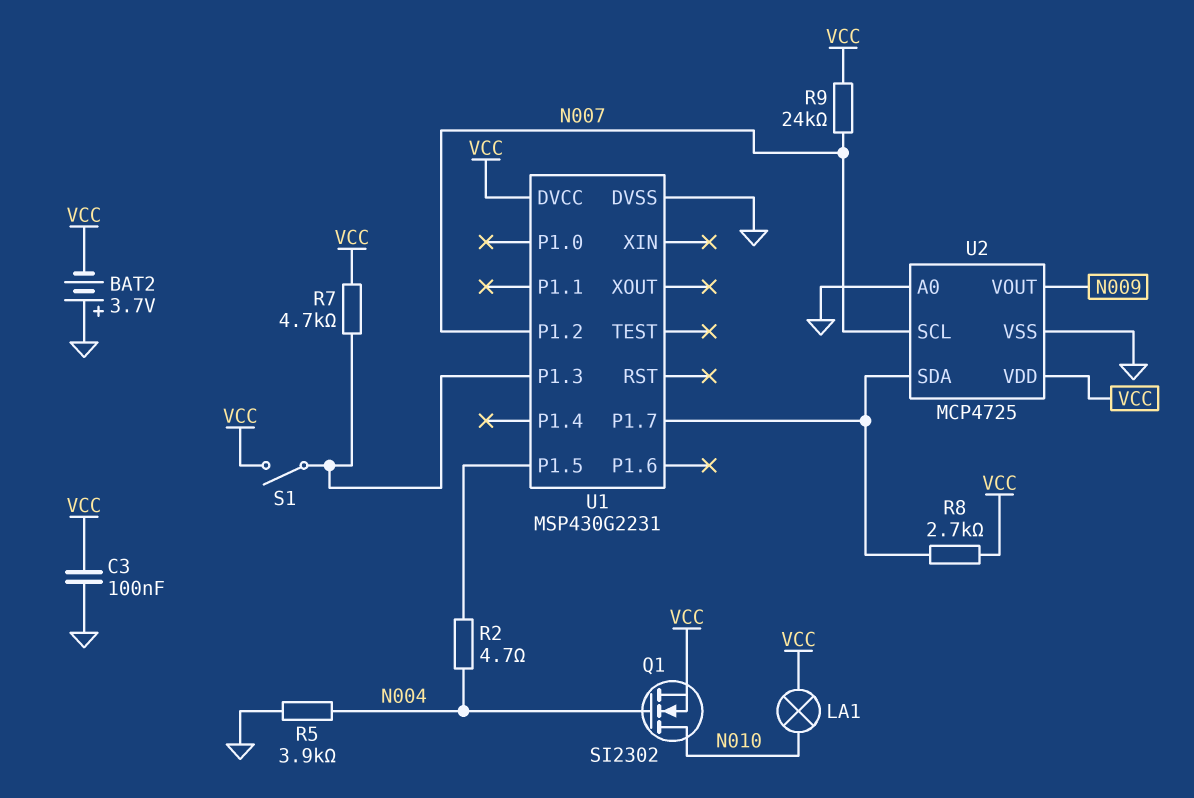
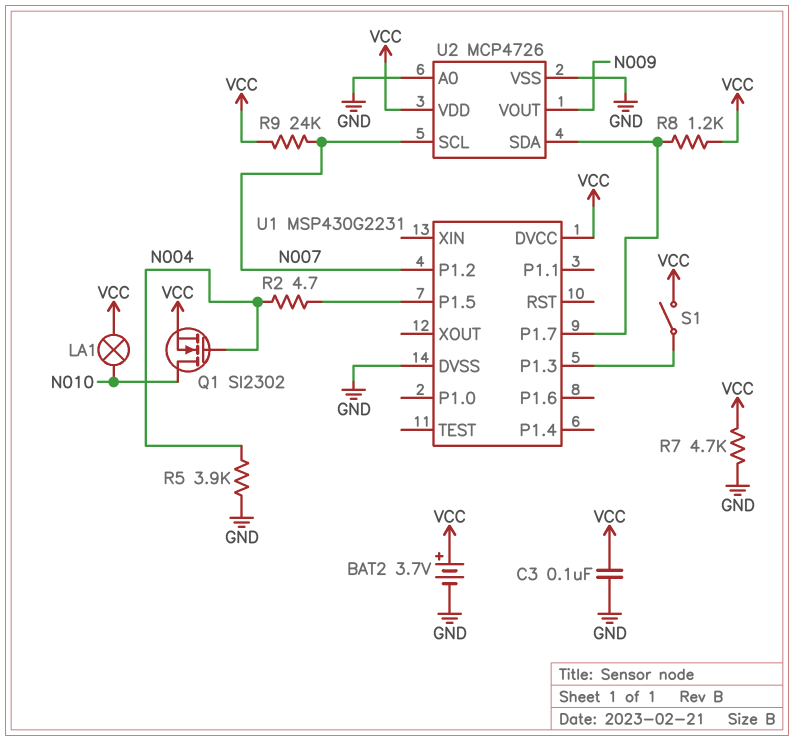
BAT2: 3.7V (plus GND, minus VCC) -> 3.7V (plus VCC, minus GND)
R7: 4.7k (U1/P1.3, VCC) -> 4.7k (GND, VCC)
R8: 2.7k (U1/P1.7, VCC) -> 1.2k (U1/P1.7, VCC)
U2: MCP4725 -> MCP4726

